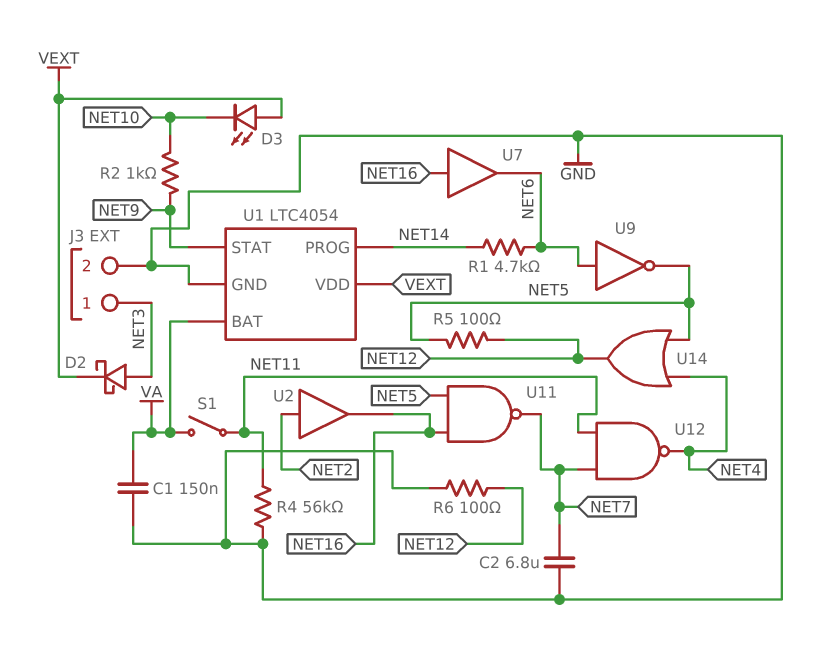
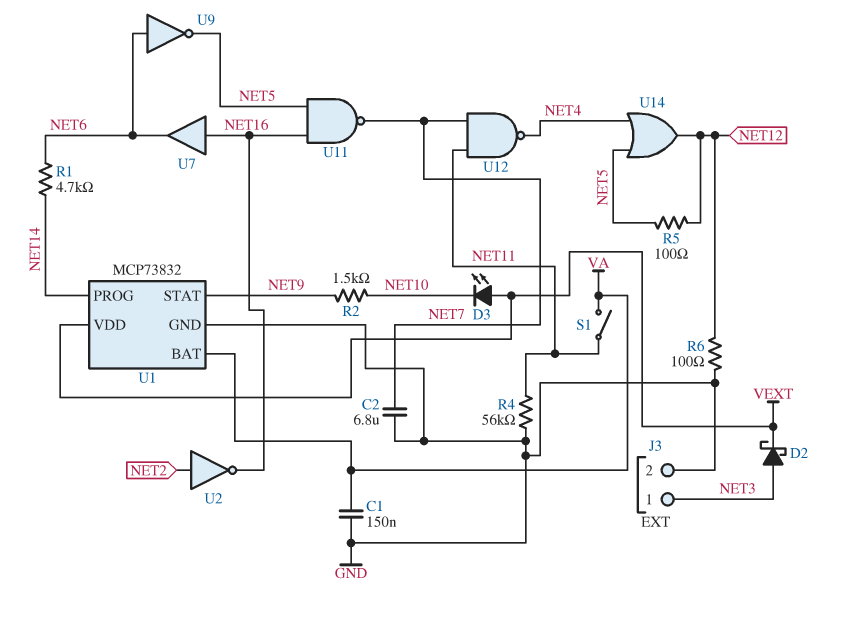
R2: 1k (NET9, NET10) -> 1.5k (NET9, NET10)
U1: LTC4054 -> MCP73832
U2: buffer (in NET2, out NET16) -> NOT (in NET2, out NET16)

